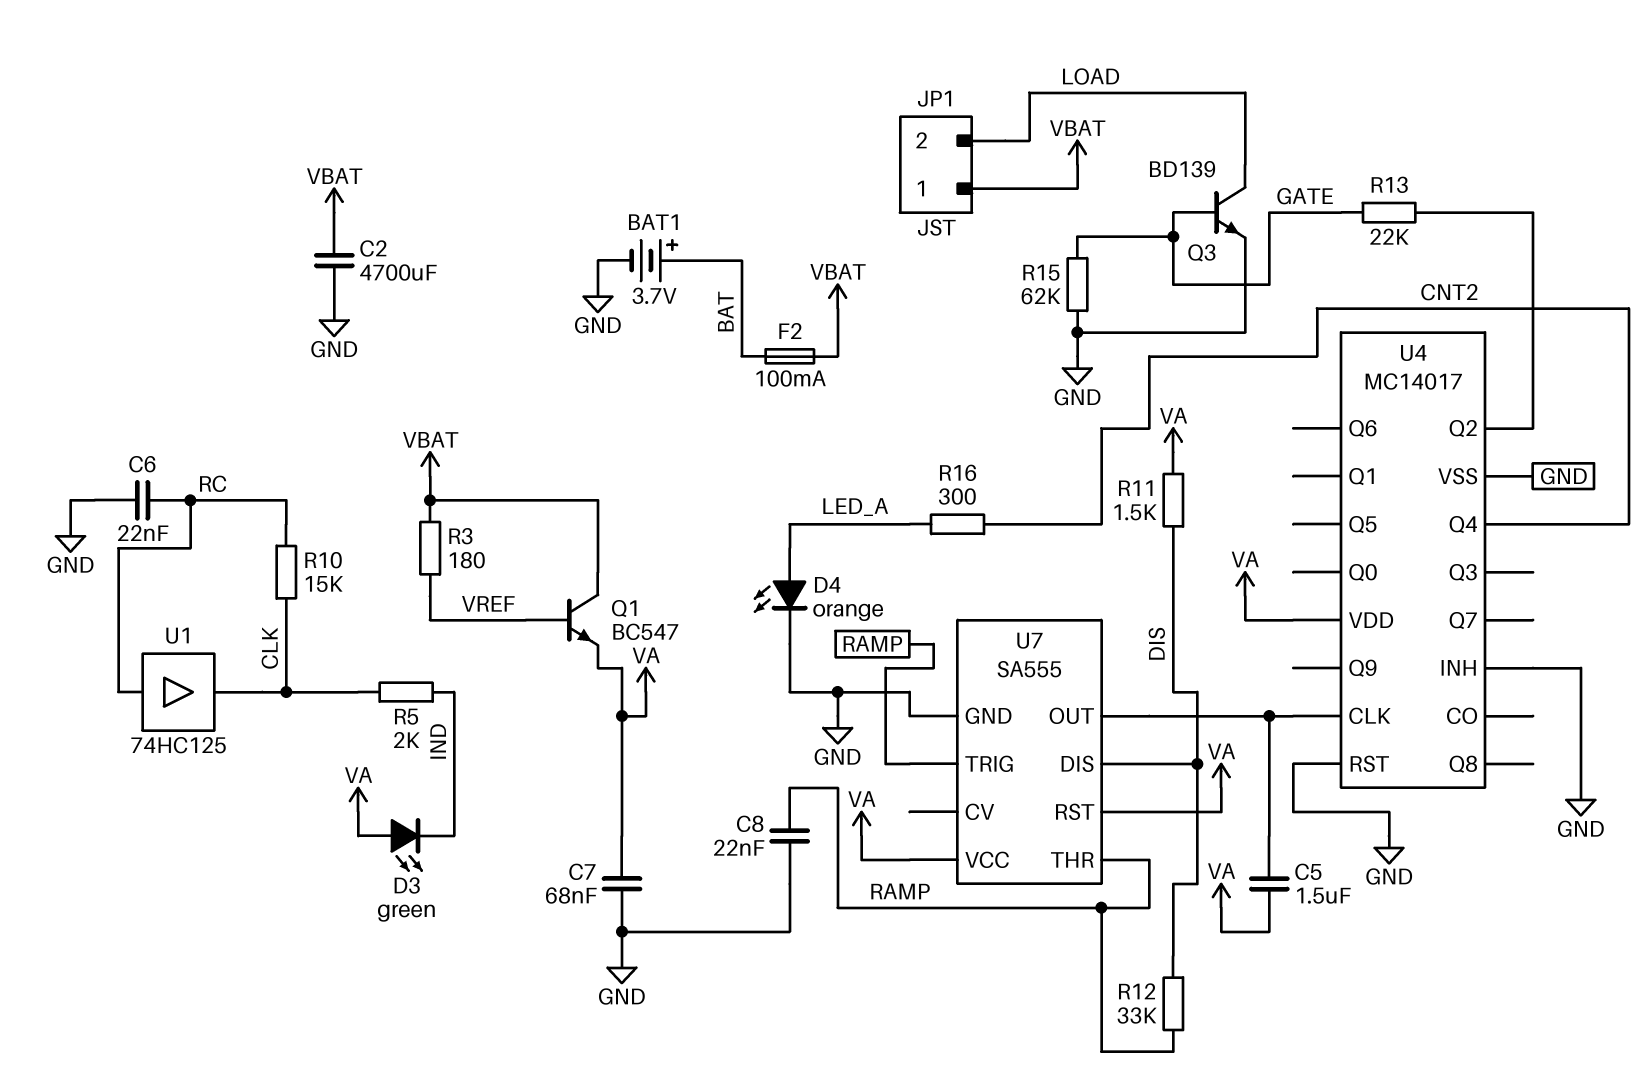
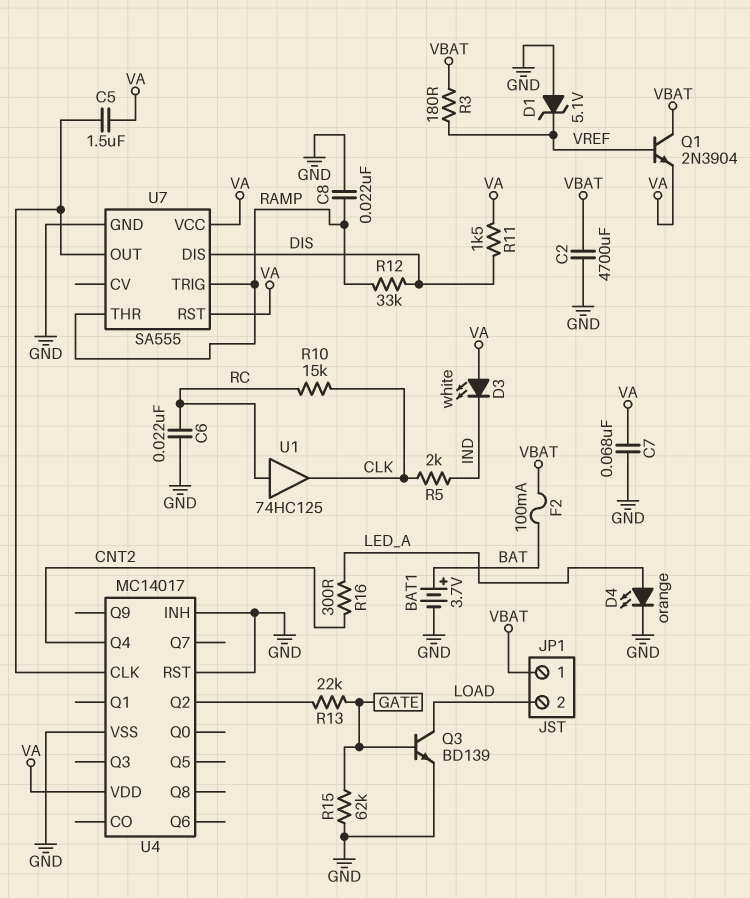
D1: none -> zener 5.1V (A GND, K VREF)
D3: LED green (A VA, K IND) -> LED white (A VA, K IND)
Q1: NPN BC547 (B VREF, C VBAT, E VA) -> NPN 2N3904 (B VREF, C VBAT, E VA)

